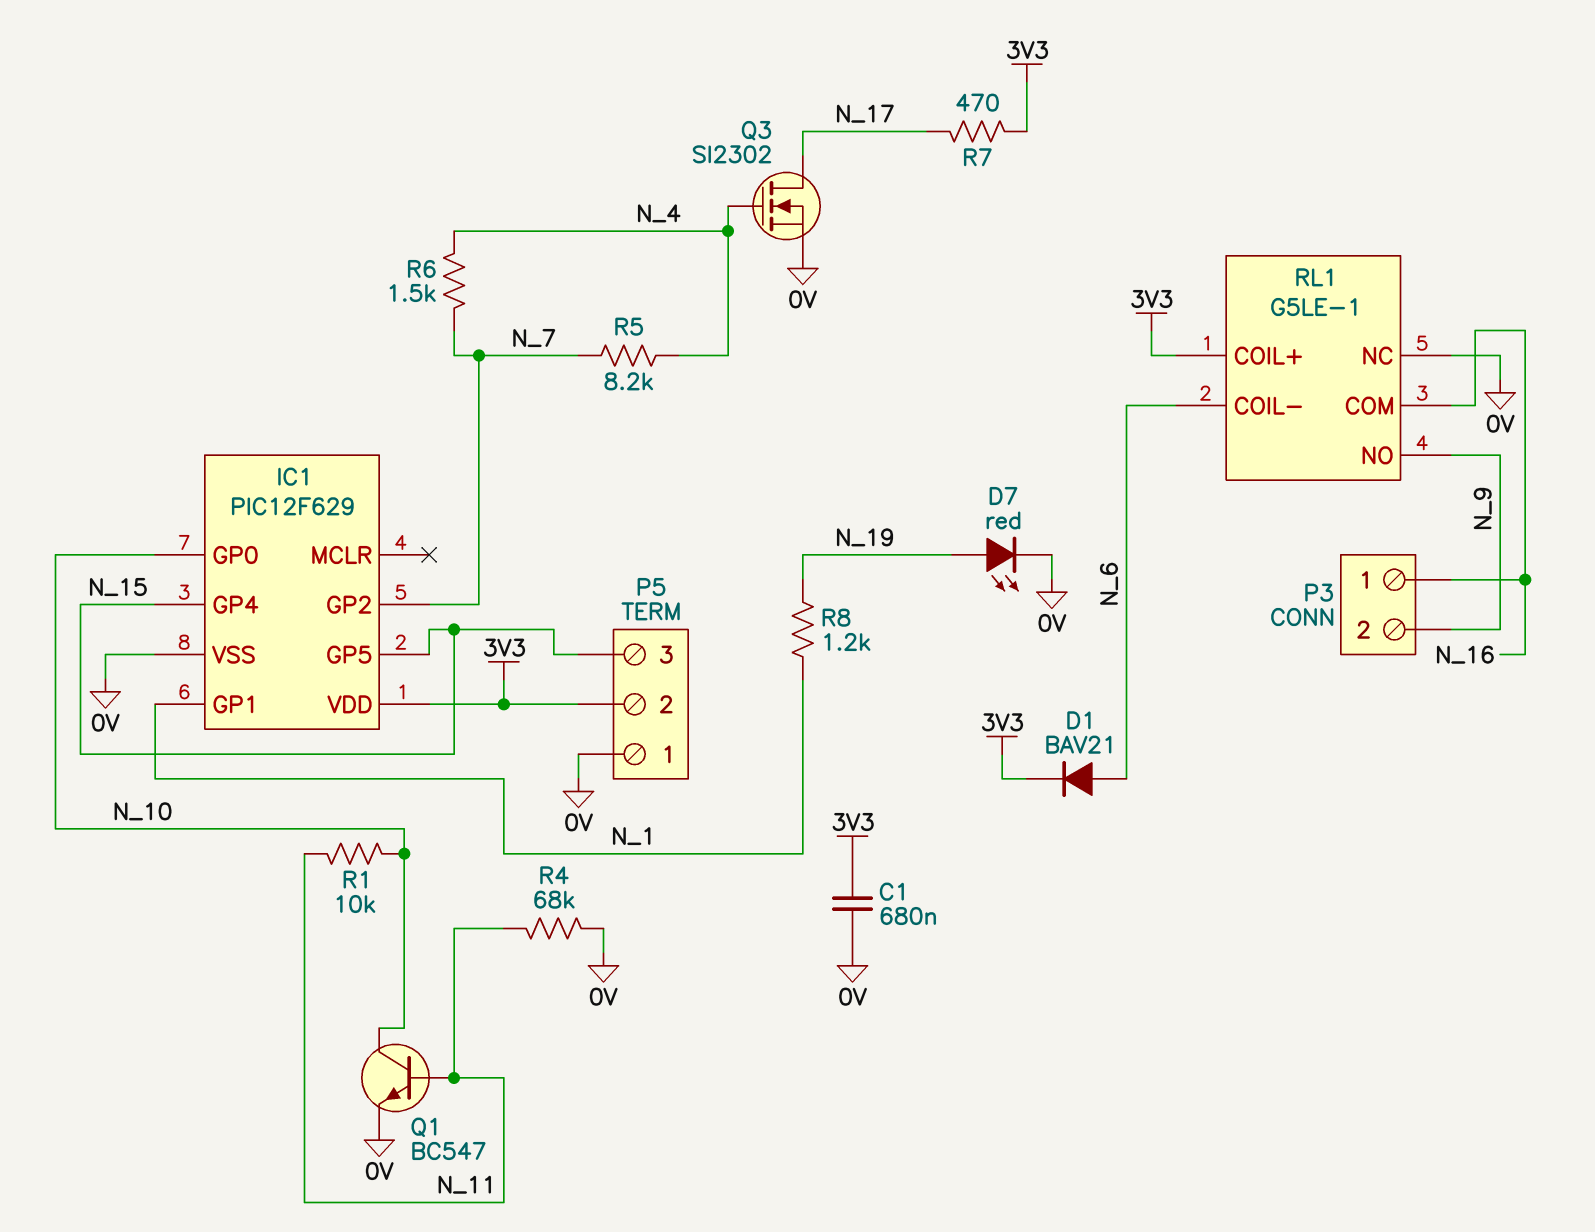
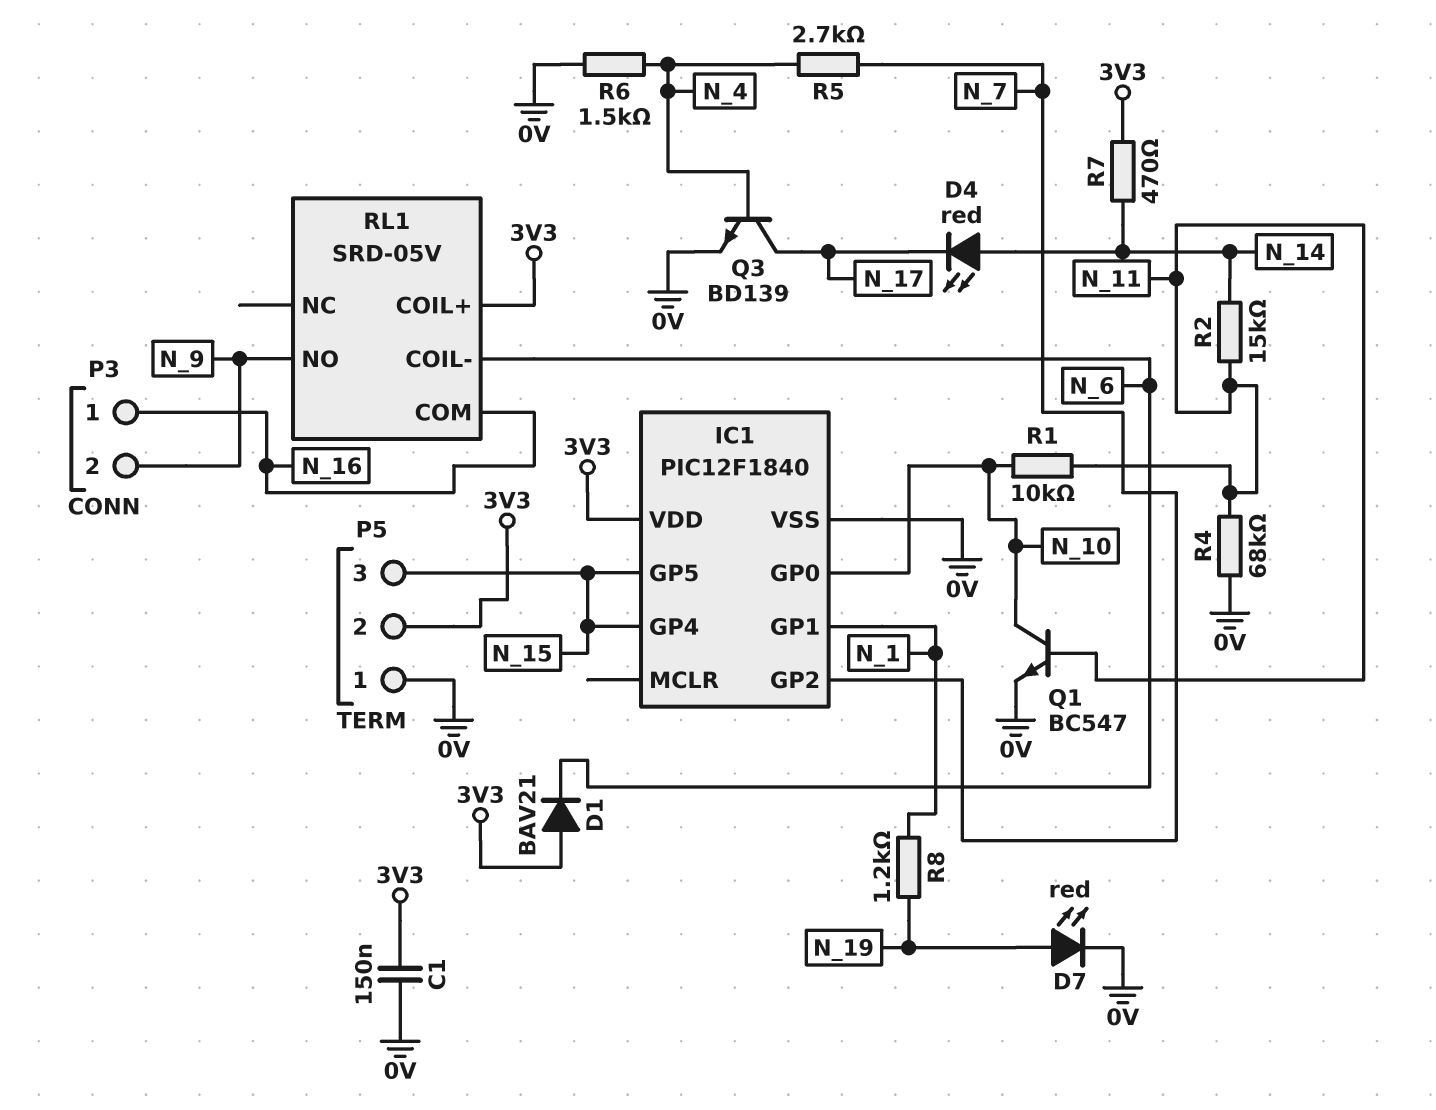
C1: 680nF (0V, 3V3) -> 150nF (0V, 3V3)
D1: diode BAV21 (A N_6, K 3V3) -> diode BAV21 (A 3V3, K N_6)
D4: none -> LED red (A N_14, K N_17)
IC1: PIC12F629 -> PIC12F1840
Q3: NMOS SI2302 (G N_4, D N_17, S 0V) -> NPN BD139 (B N_4, C N_17, E 0V)
R2: none -> 15k (N_11, N_14)
R5: 8.2k (N_4, N_7) -> 2.7k (N_4, N_7)
R6: 1.5k (N_4, N_7) -> 1.5k (0V, N_4)
R7: 470 (3V3, N_17) -> 470 (3V3, N_14)
RL1: G5LE-1 -> SRD-05V
RL1 pin NC: 0V -> none

